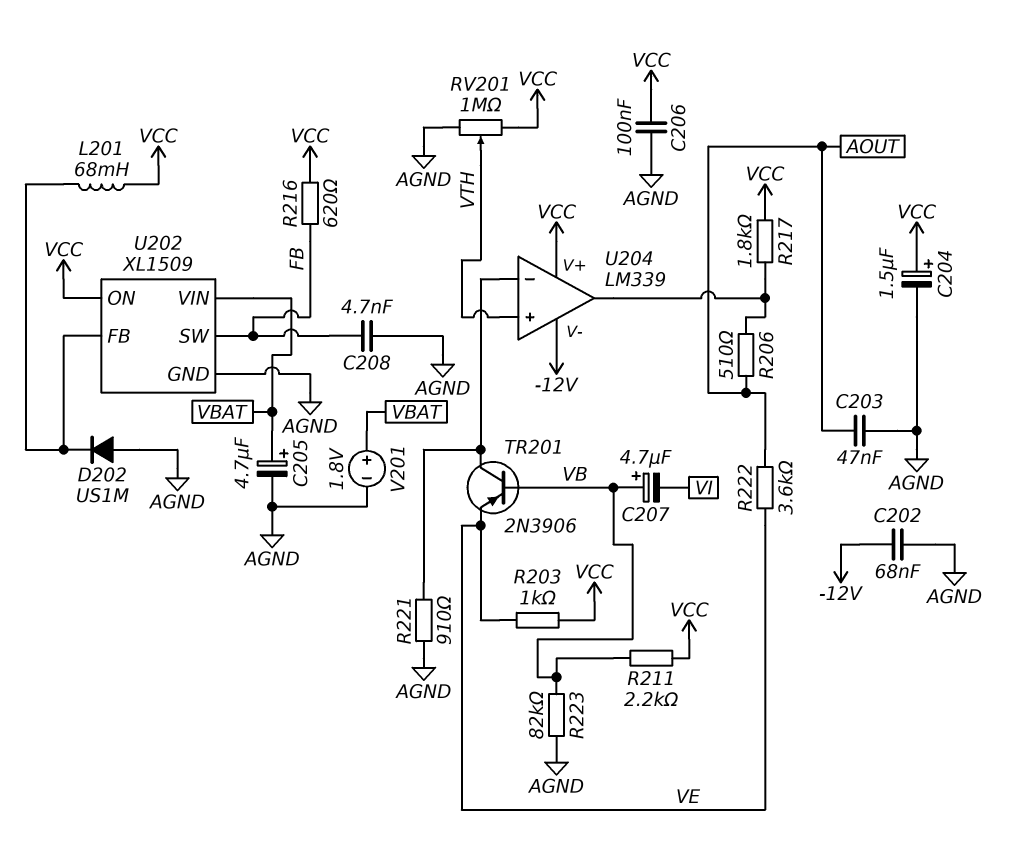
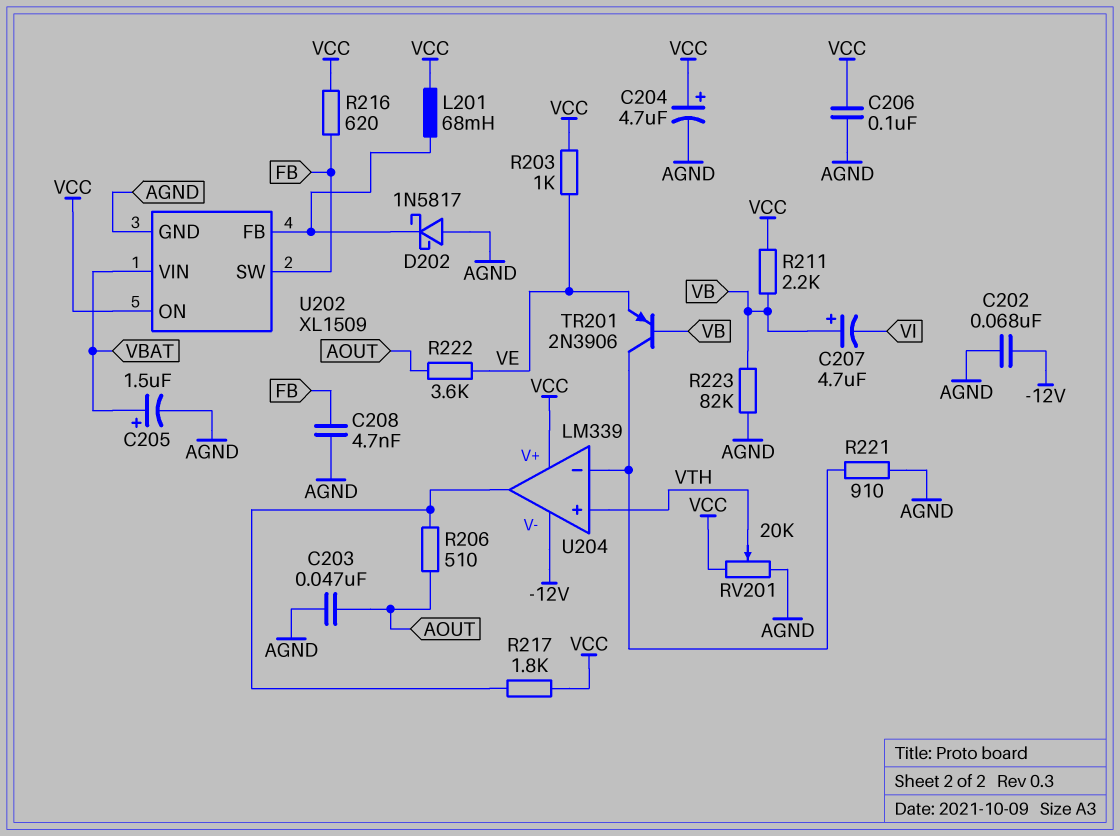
C204: 1.5uF (plus VCC, minus AGND) -> 4.7uF (plus VCC, minus AGND)
C205: 4.7uF (plus VBAT, minus AGND) -> 1.5uF (plus VBAT, minus AGND)
D202: diode US1M (A AGND, K U202/FB) -> schottky 1N5817 (A AGND, K U202/FB)
RV201: 1M (AGND, VCC, wiper VTH) -> 20k (AGND, VCC, wiper VTH)
V201: 1.8V (plus VBAT, minus AGND) -> none

